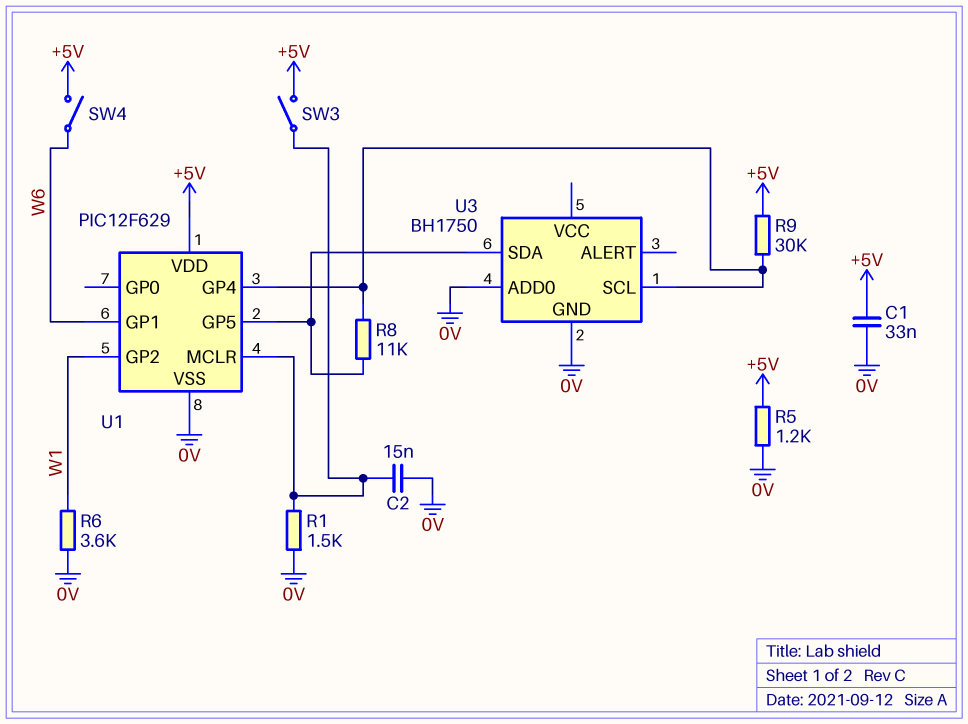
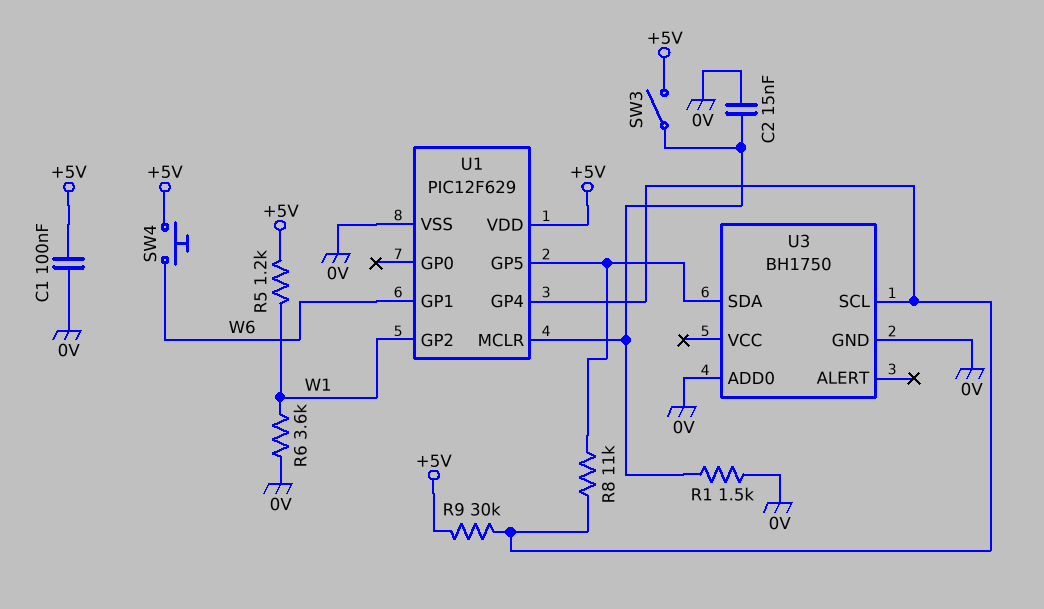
C1: 33nF (+5V, 0V) -> 100nF (+5V, 0V)
R5: 1.2k (+5V, 0V) -> 1.2k (+5V, W1)
SW4: switch (+5V, W6) -> button (+5V, W6)

